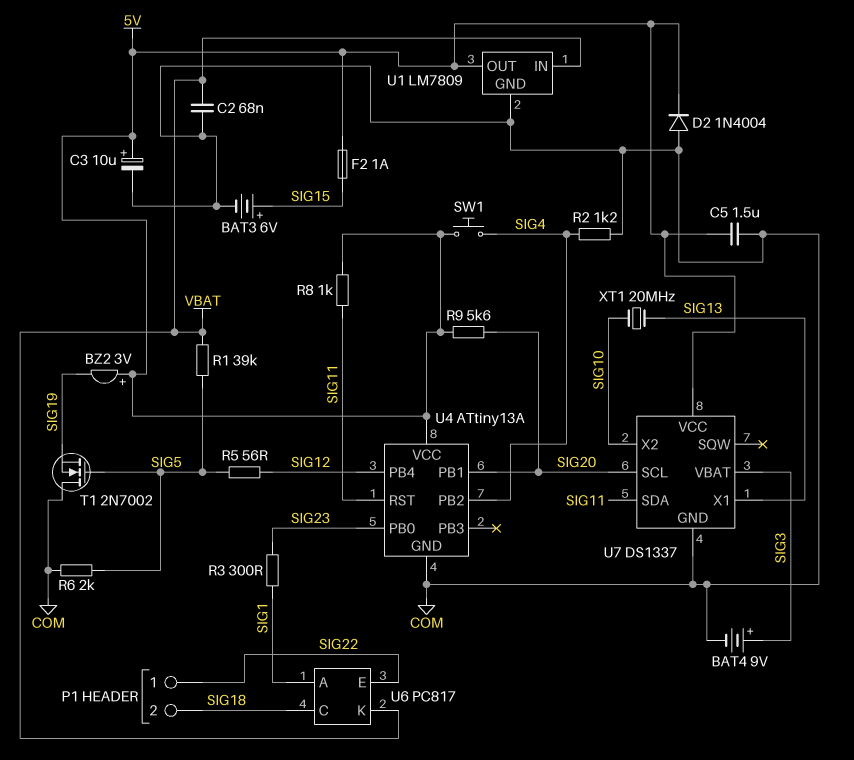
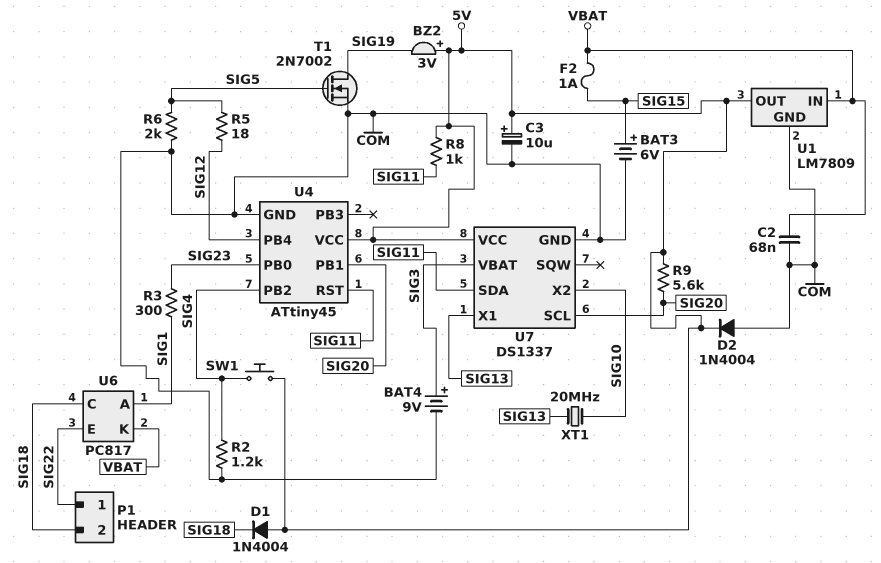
C5: 1.5uF (5V, COM) -> none
D1: none -> diode 1N4004 (A 5V, K SIG18)
F2: 1A (5V, SIG15) -> 1A (SIG15, VBAT)
R1: 39k (SIG5, VBAT) -> none
R5: 56 (SIG5, SIG12) -> 18 (SIG5, SIG12)
T1: NMOS 2N7002 (G SIG5, D COM, S SIG19) -> NMOS 2N7002 (G SIG5, D SIG19, S COM)
U4: ATtiny13A -> ATtiny45

